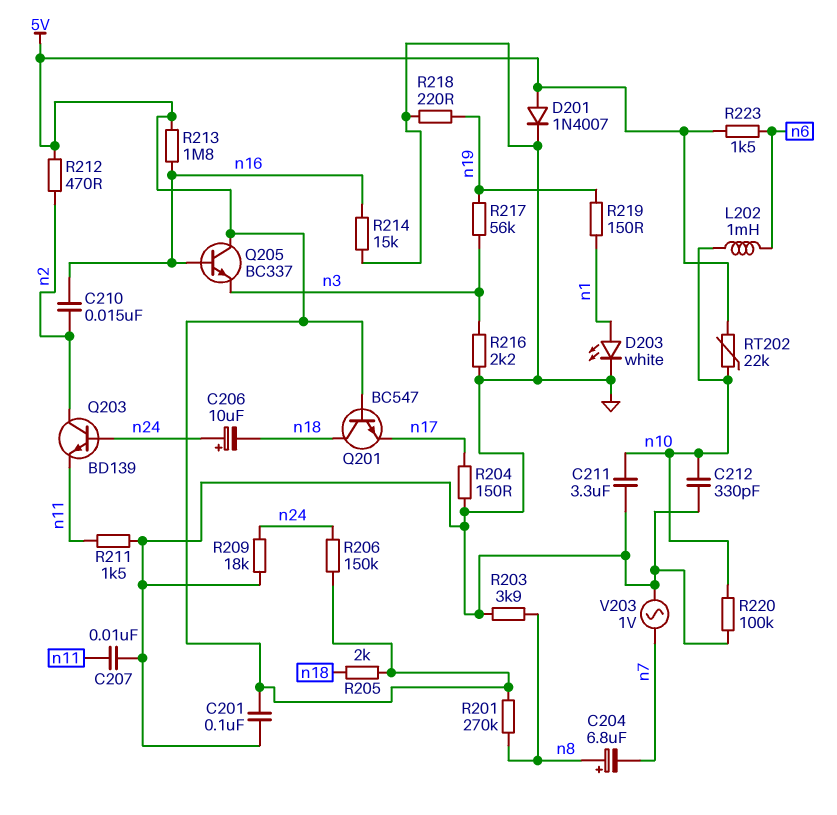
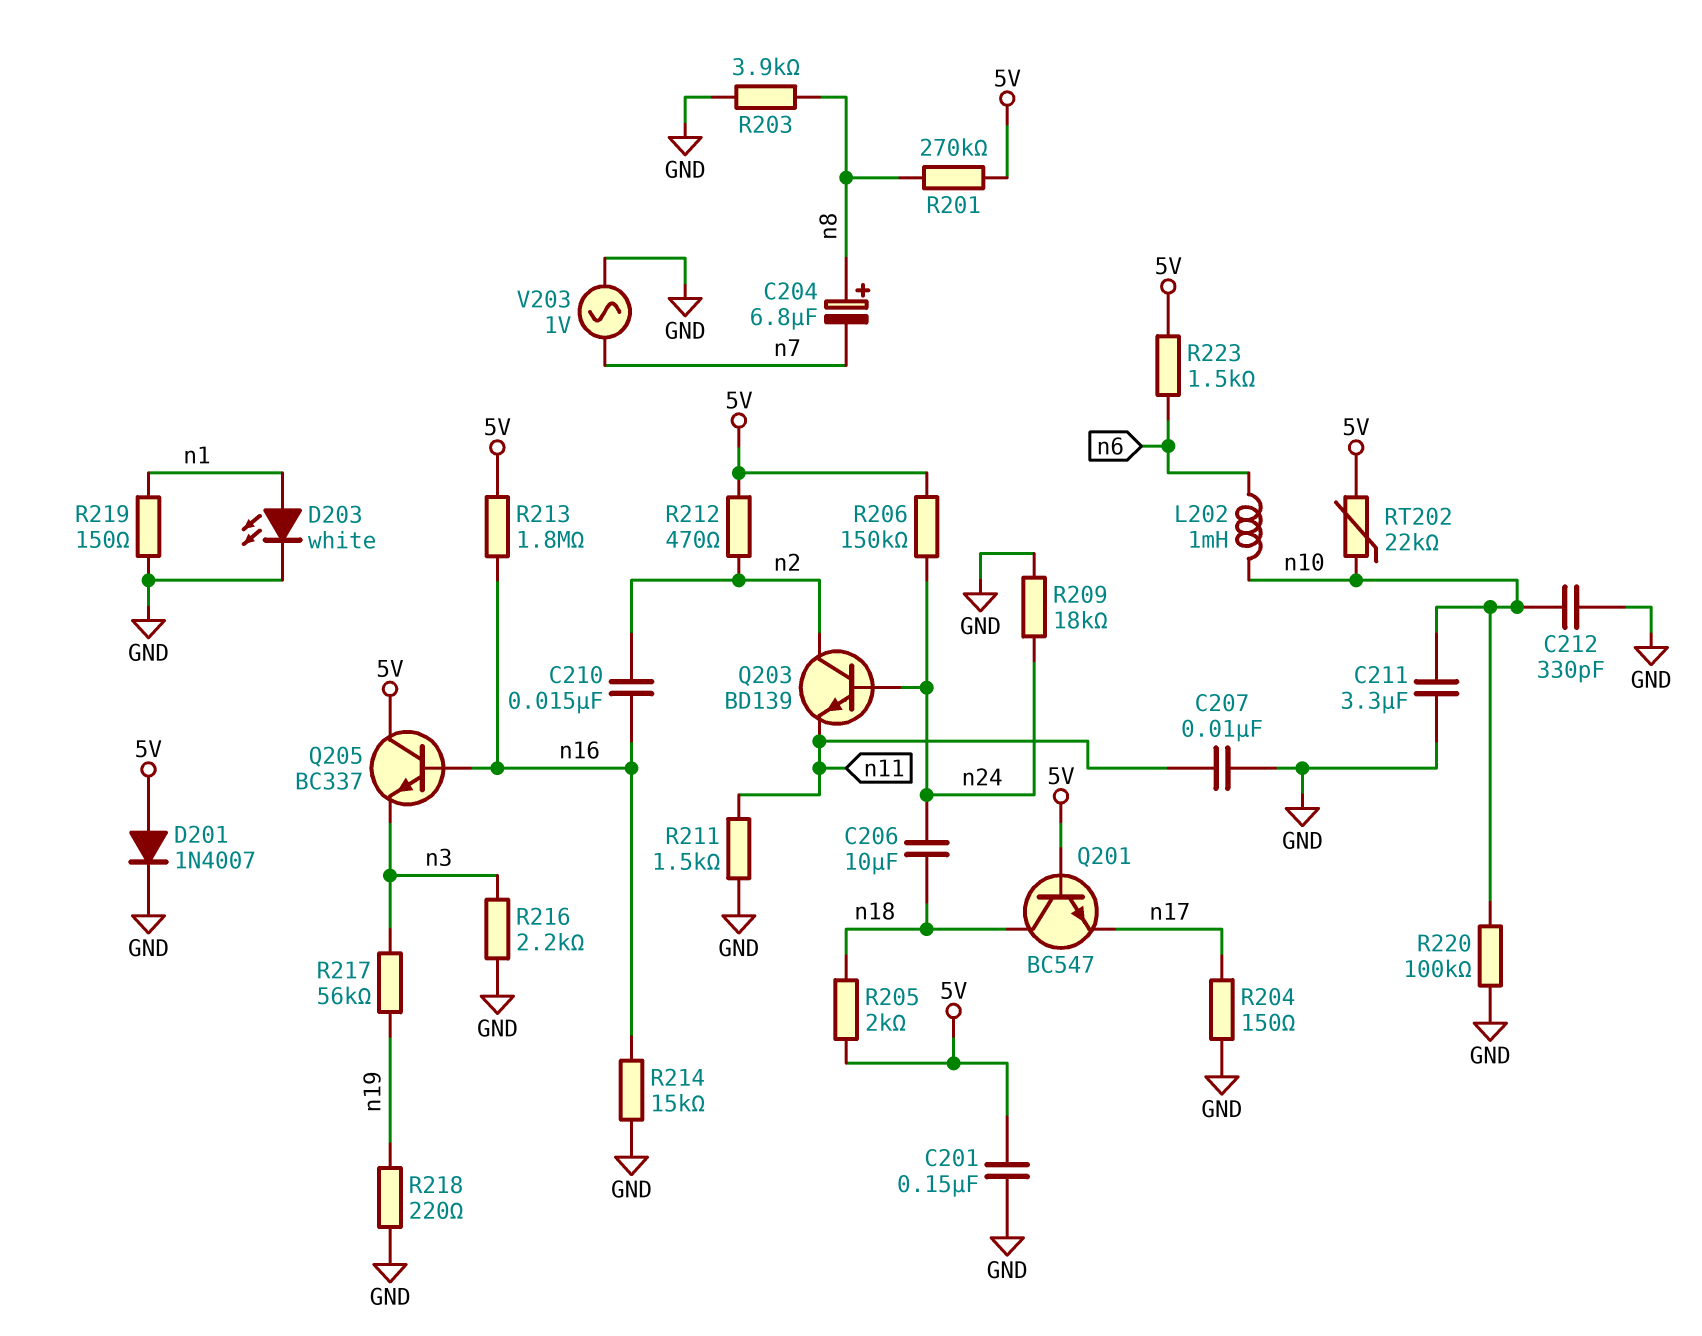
C201: 100nF (5V, GND) -> 150nF (5V, GND)
C206: 10uF (plus n24, minus n18) -> 10uF (n18, n24)
R219: 150 (n1, n19) -> 150 (GND, n1)

